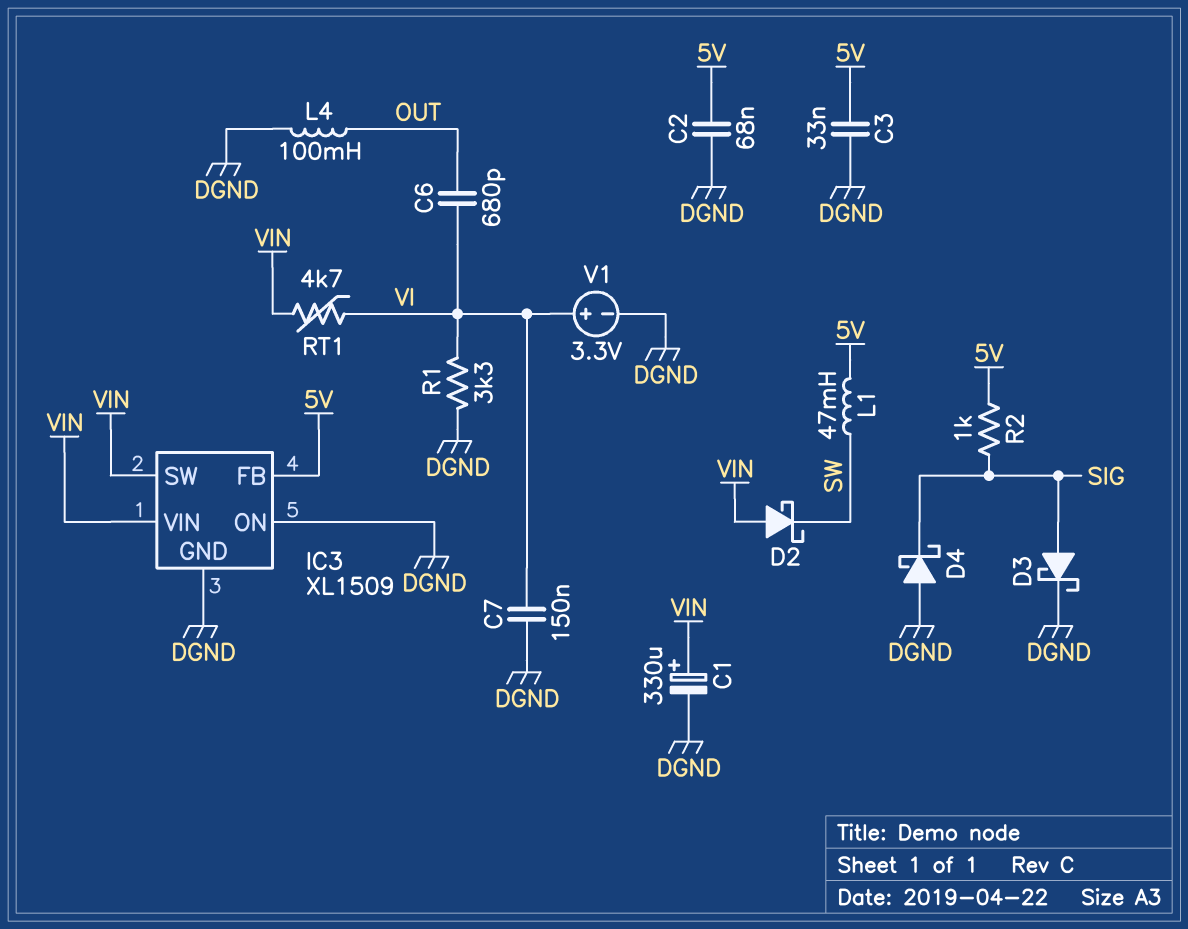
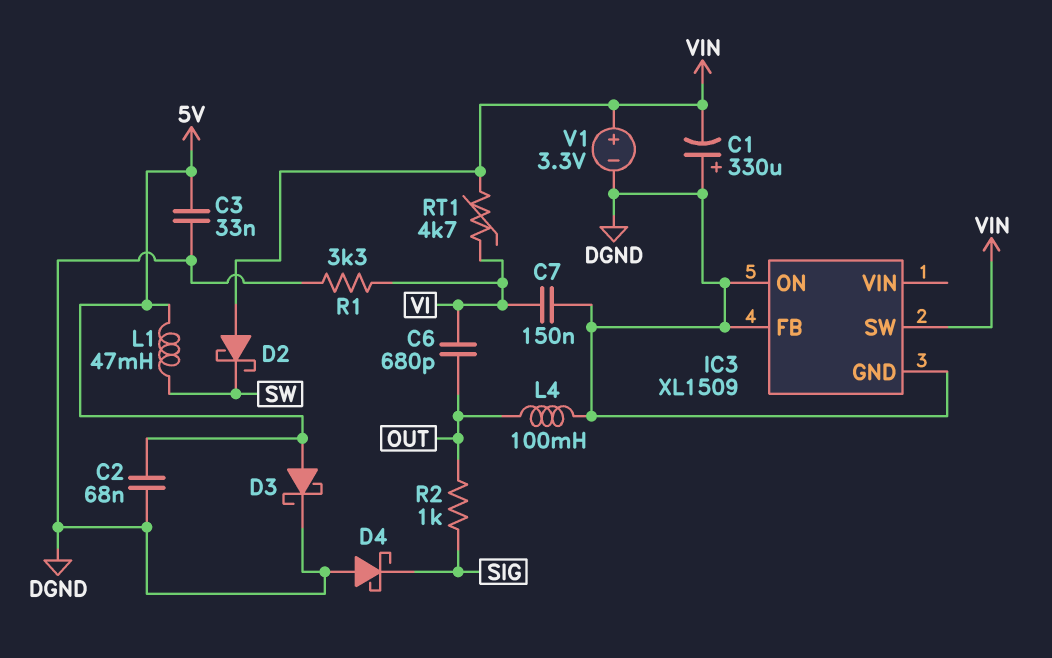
C1: 330uF (plus VIN, minus DGND) -> 330uF (plus DGND, minus VIN)
D3: schottky (A SIG, K DGND) -> schottky (A 5V, K DGND)
IC3 pin FB: 5V -> DGND
IC3 pin VIN: VIN -> none
R2: 1k (5V, SIG) -> 1k (OUT, SIG)
V1: 3.3V (plus VI, minus DGND) -> 3.3V (plus VIN, minus DGND)

